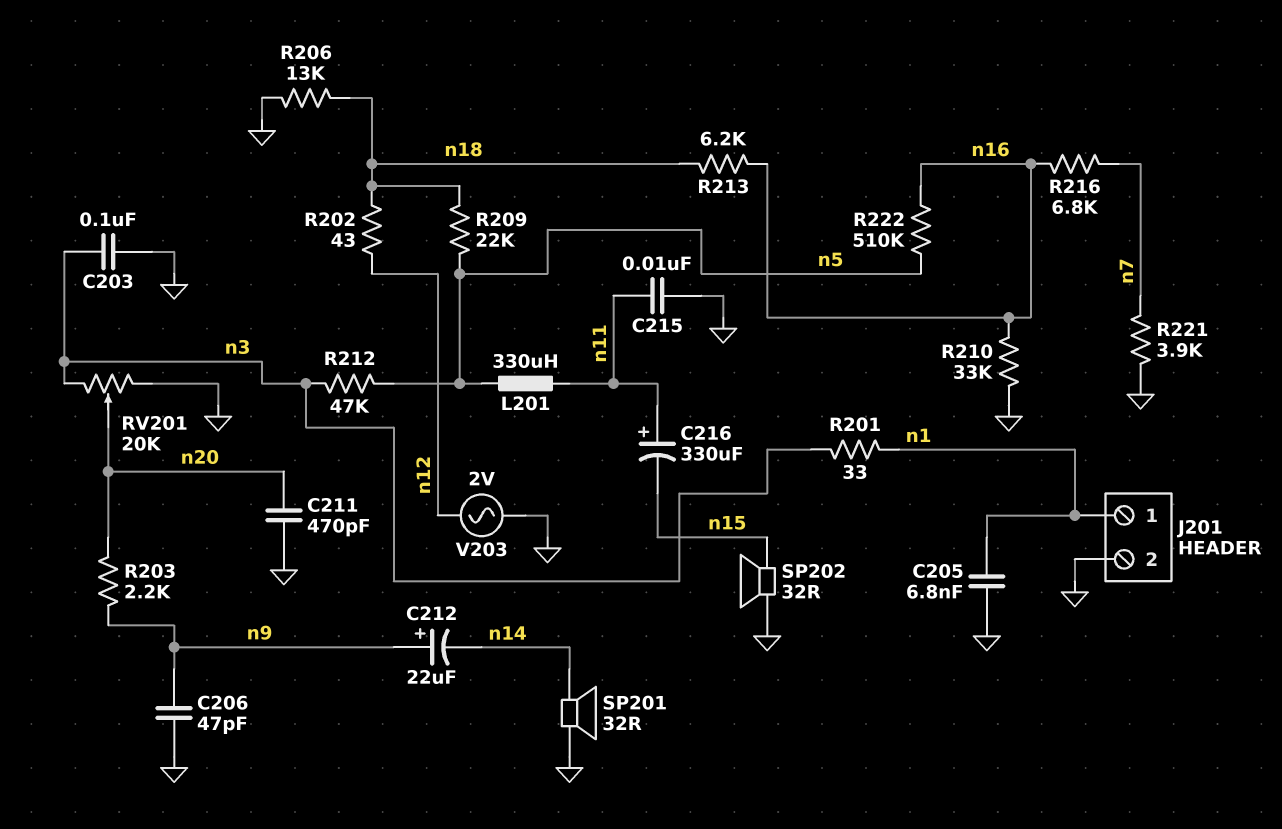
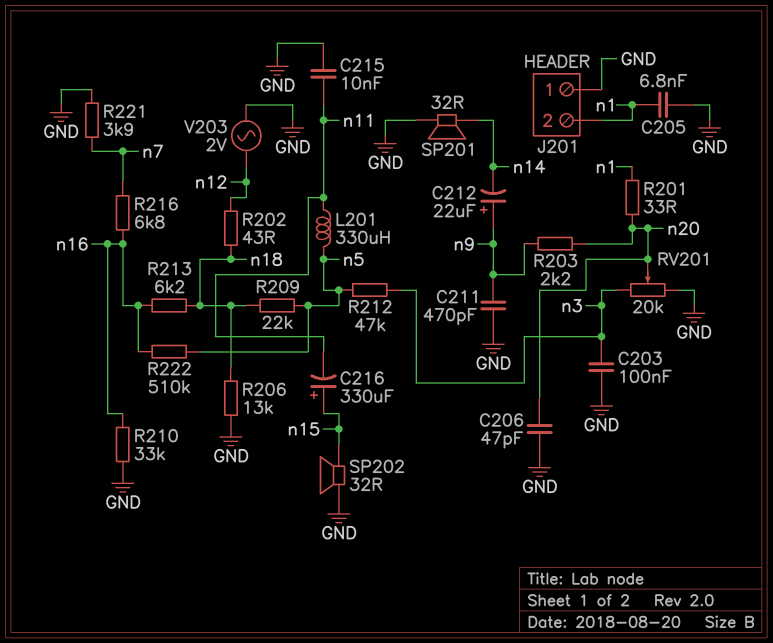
C206: 47pF (GND, n9) -> 47pF (GND, n20)
C211: 470pF (GND, n20) -> 470pF (GND, n9)
C216: 330uF (plus n11, minus n15) -> 330uF (plus n15, minus n11)
J201 pin 1: n1 -> GND
J201 pin 2: GND -> n1
R201: 33 (n1, n3) -> 33 (n1, n20)

